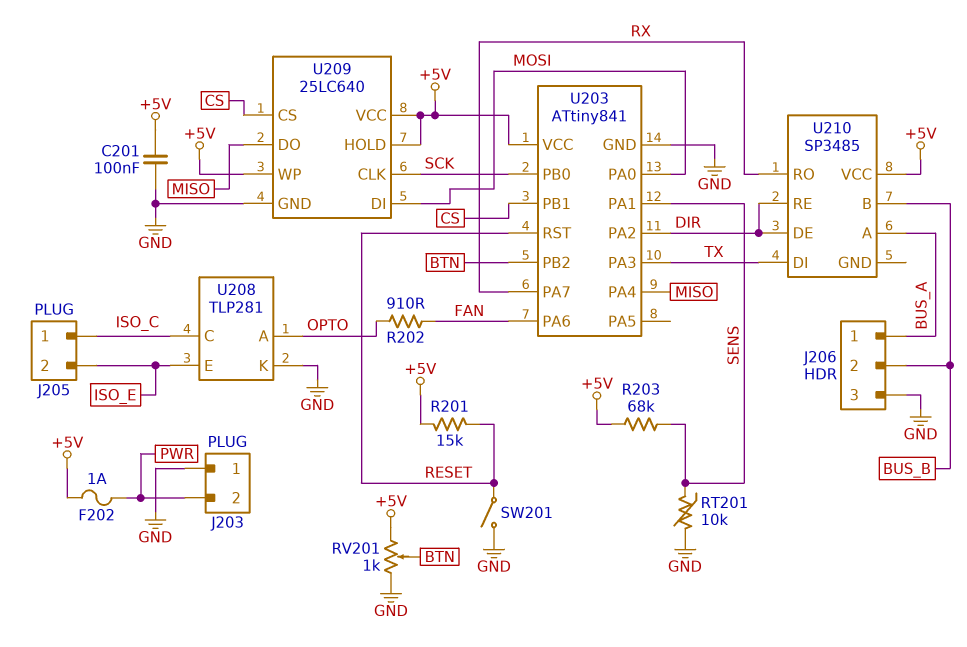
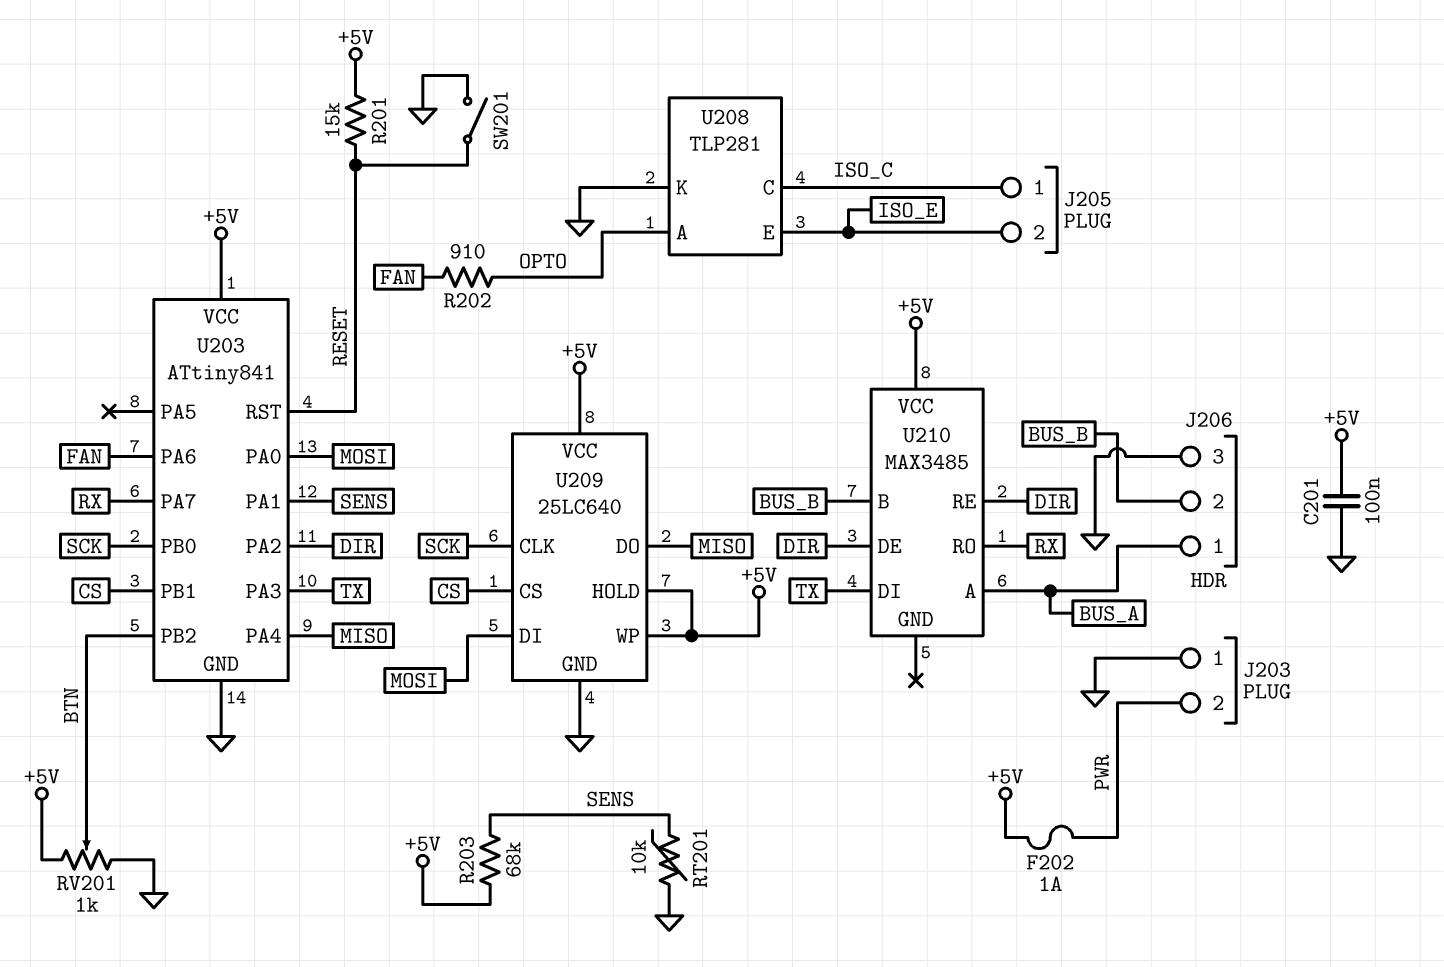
U210: SP3485 -> MAX3485

